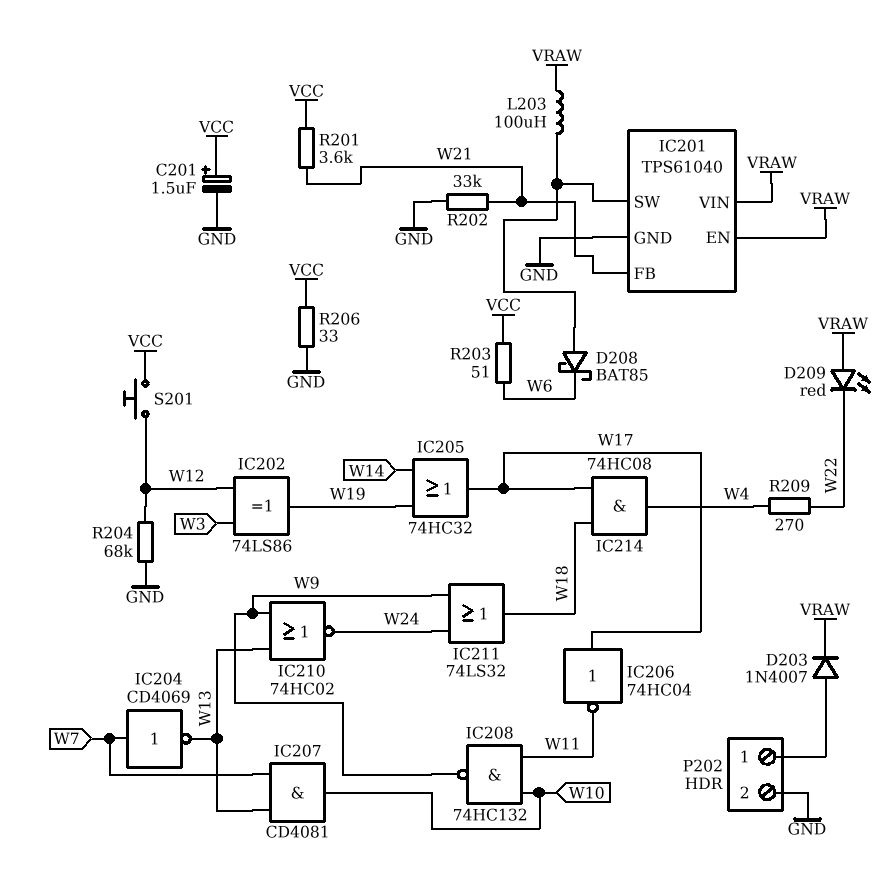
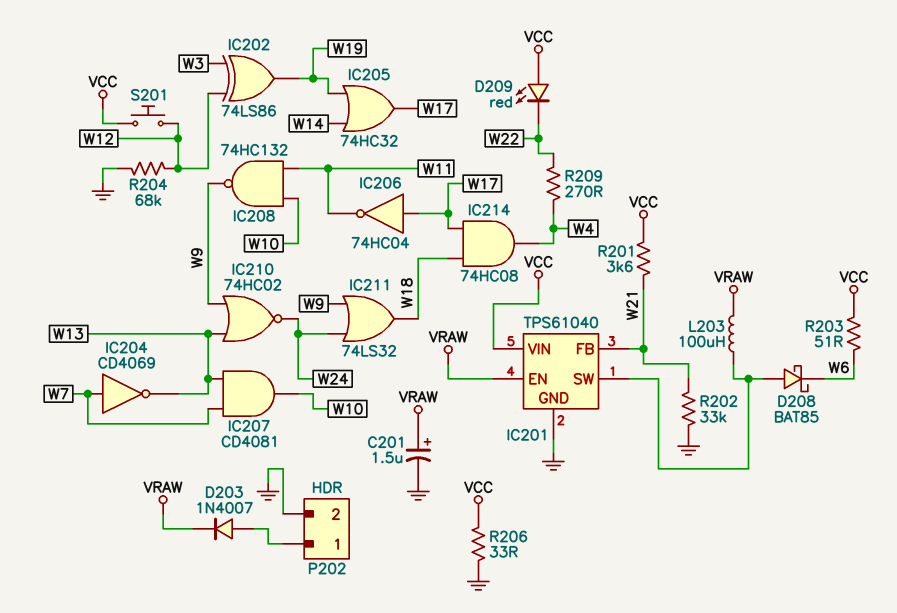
C201: 1.5uF (plus VCC, minus GND) -> 1.5uF (plus VRAW, minus GND)
D209: LED red (A VRAW, K W22) -> LED red (A VCC, K W22)
IC201 pin VIN: VRAW -> VCC

